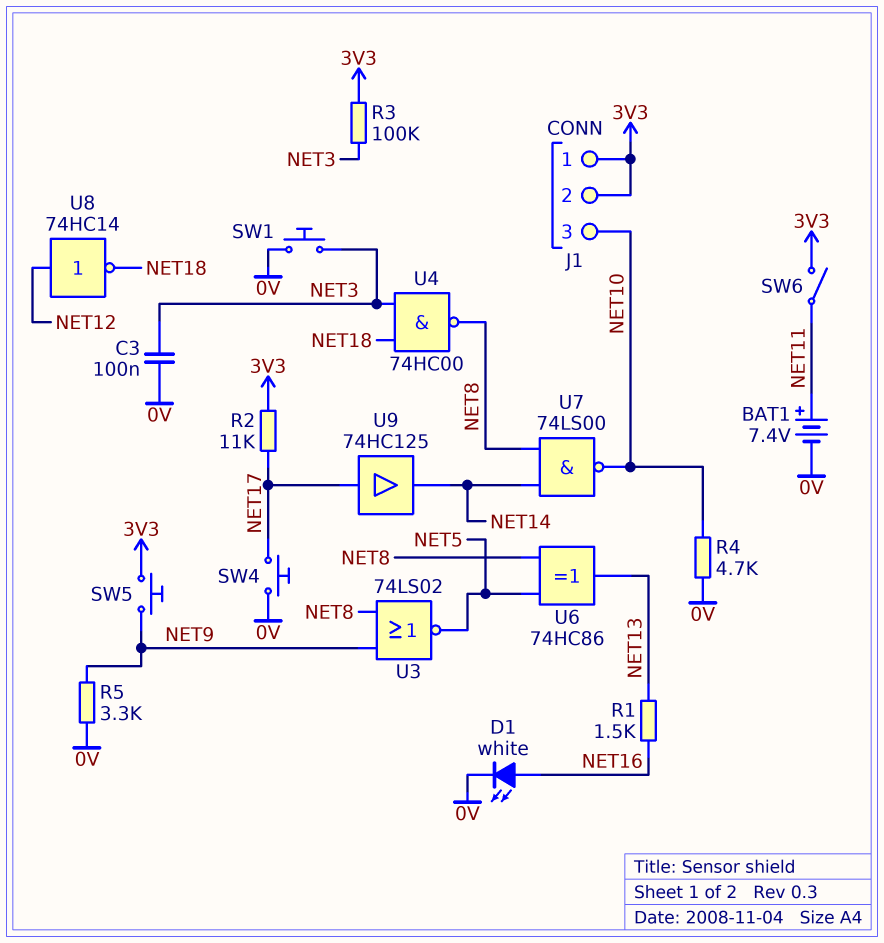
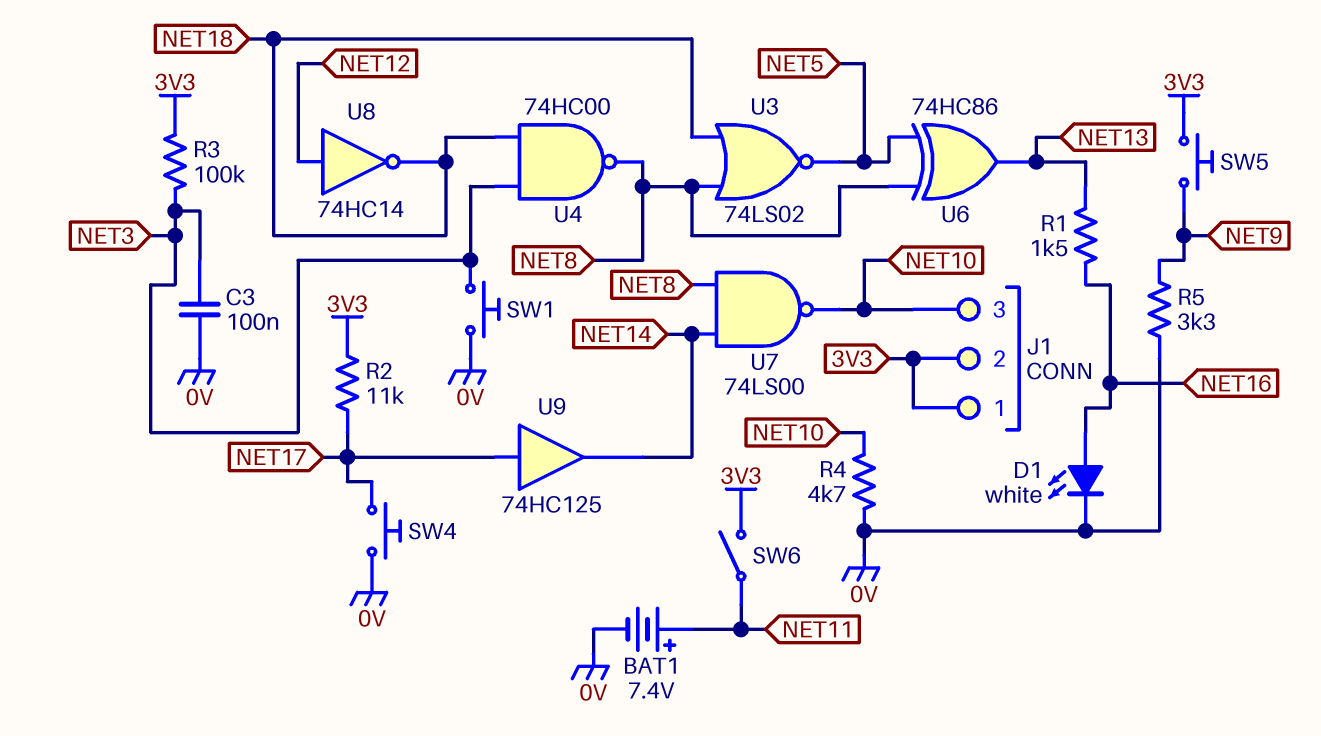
U3: NOR 74LS02 (in NET8, in NET9, out NET5) -> NOR 74LS02 (in NET8, in NET18, out NET5)

